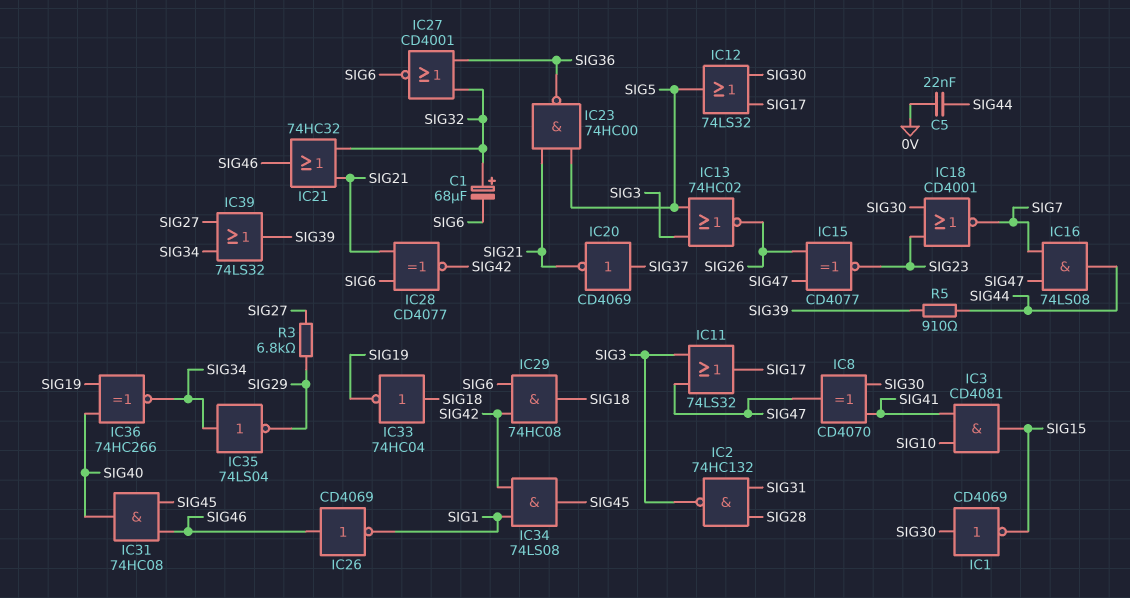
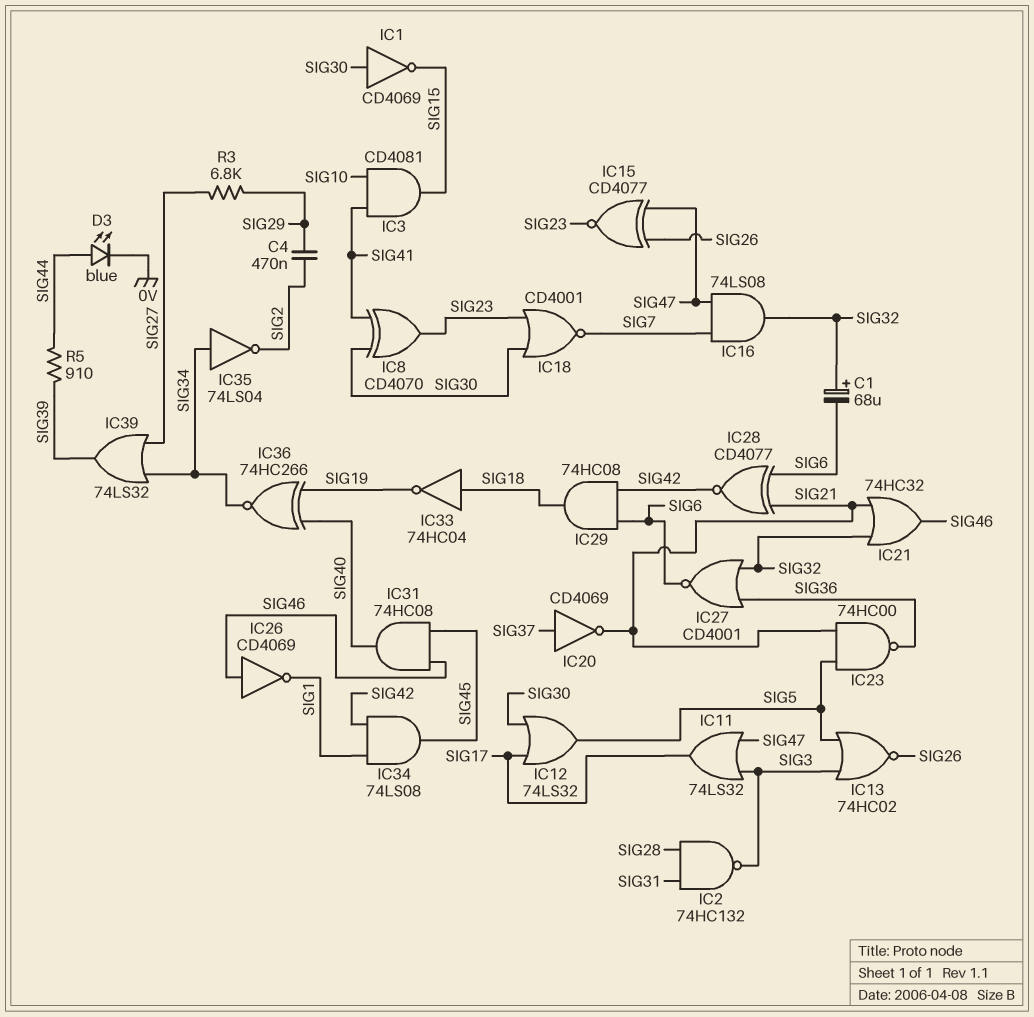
C4: none -> 470nF (SIG2, SIG29)
C5: 22nF (0V, SIG44) -> none
D3: none -> LED blue (A SIG44, K 0V)
IC8: XOR CD4070 (in SIG30, in SIG41, out SIG47) -> XOR CD4070 (in SIG30, in SIG41, out SIG23)
IC16: AND 74LS08 (in SIG7, in SIG47, out SIG44) -> AND 74LS08 (in SIG7, in SIG47, out SIG32)
IC35: NOT 74LS04 (in SIG34, out SIG29) -> NOT 74LS04 (in SIG34, out SIG2)

